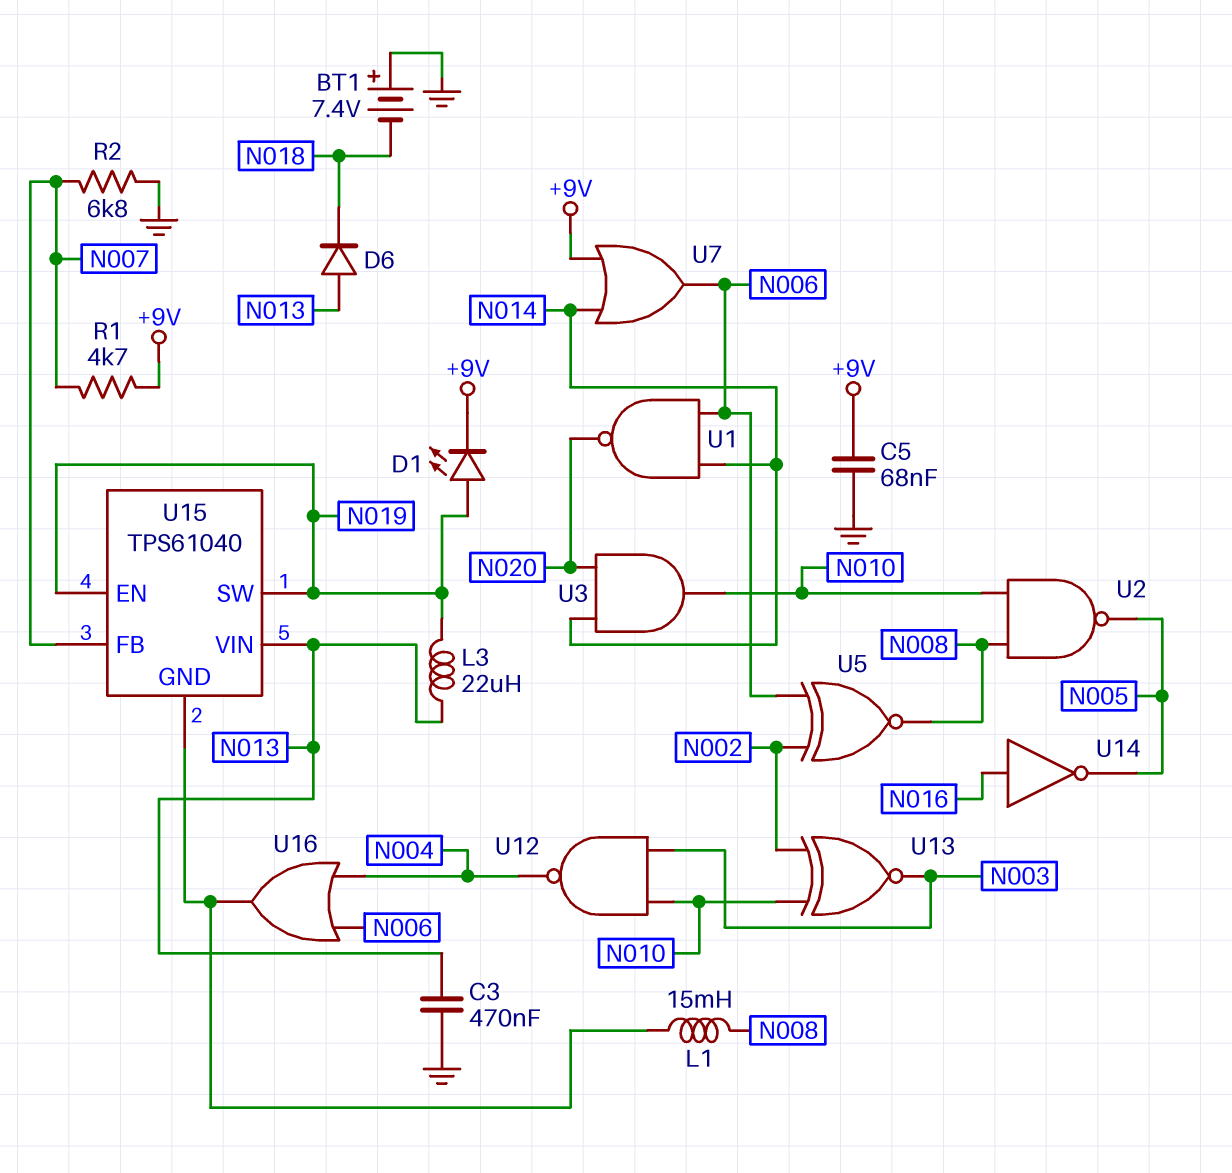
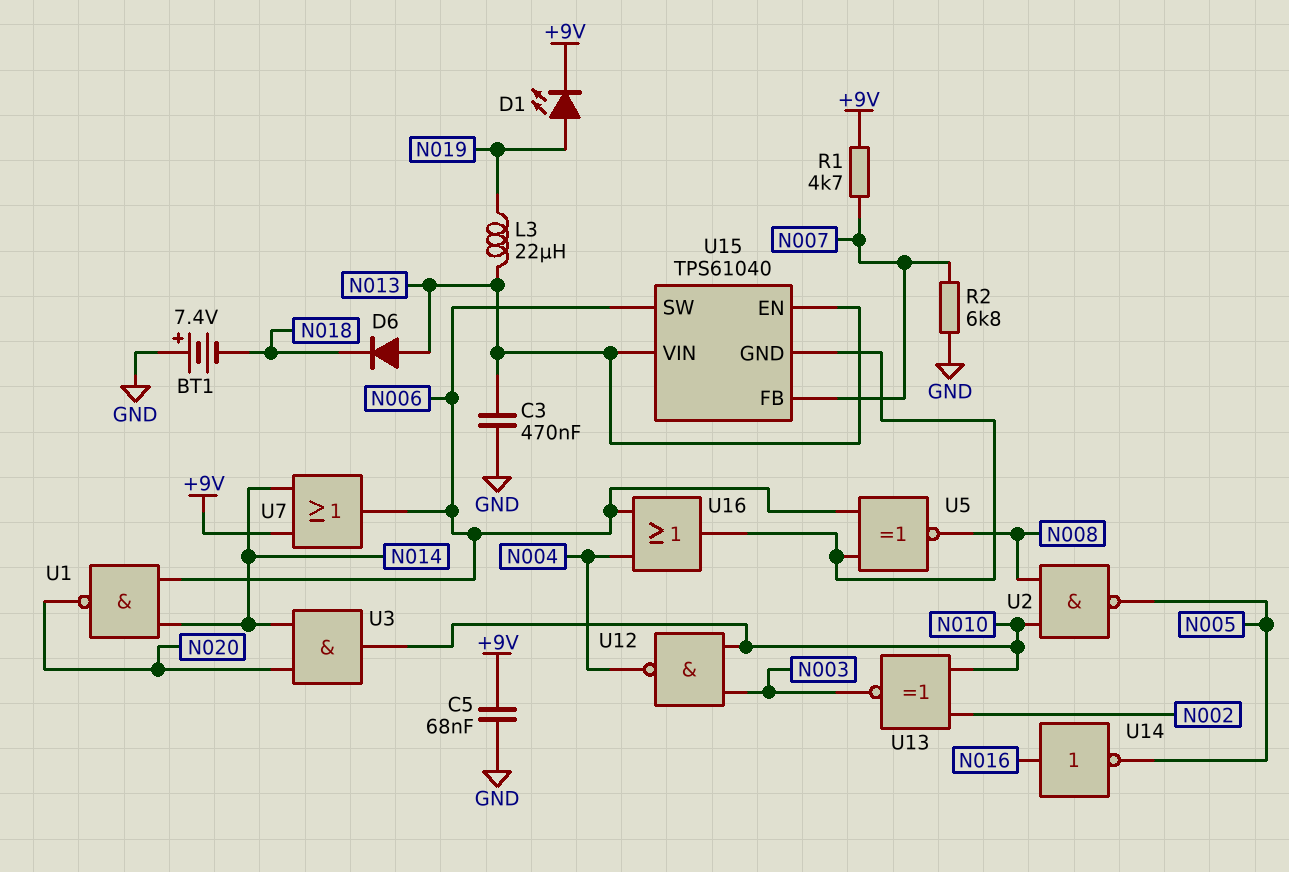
L1: 15mH (N008, U15/GND) -> none
U5: XNOR (in N002, in N006, out N008) -> XNOR (in N006, in U15/GND, out N008)
U15 pin EN: N019 -> N013
U15 pin SW: N019 -> N006

